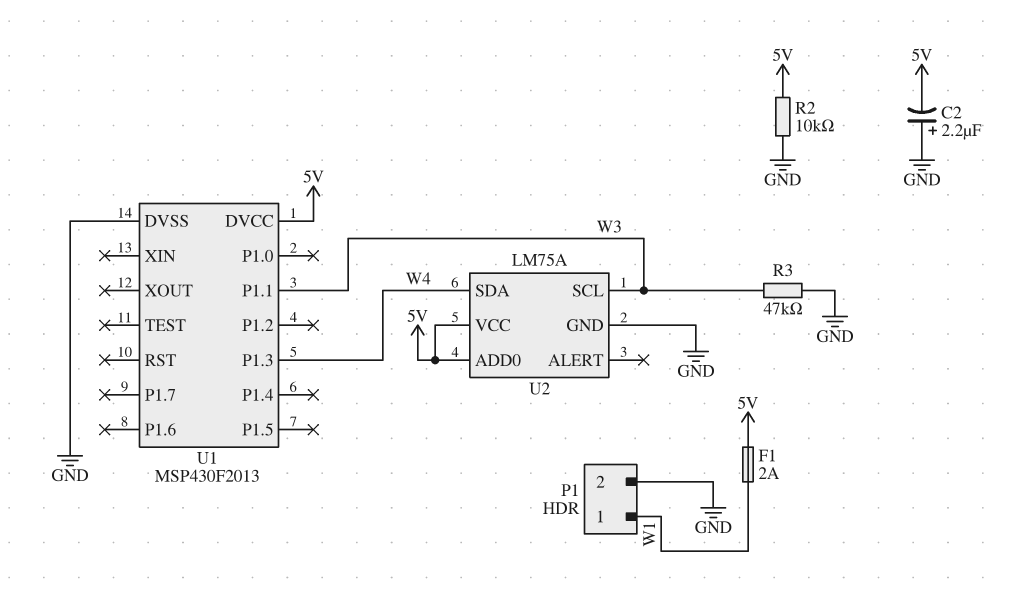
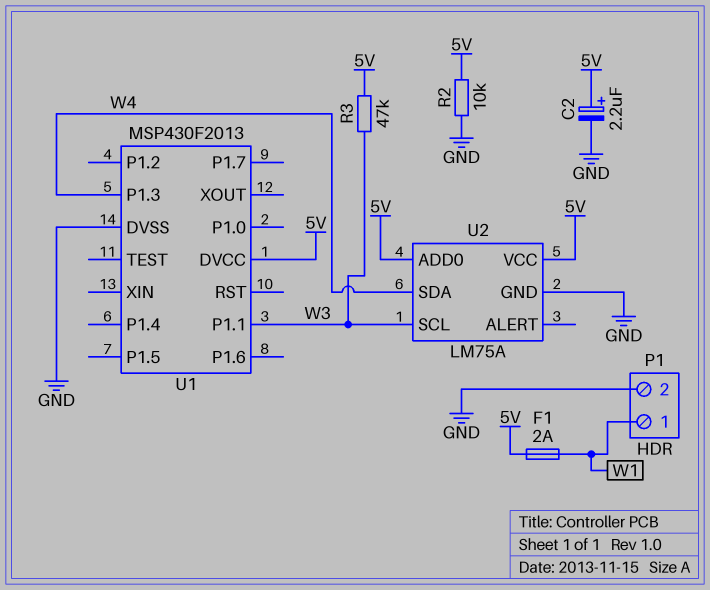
C2: 2.2uF (plus GND, minus 5V) -> 2.2uF (plus 5V, minus GND)
R3: 47k (GND, W3) -> 47k (5V, W3)

